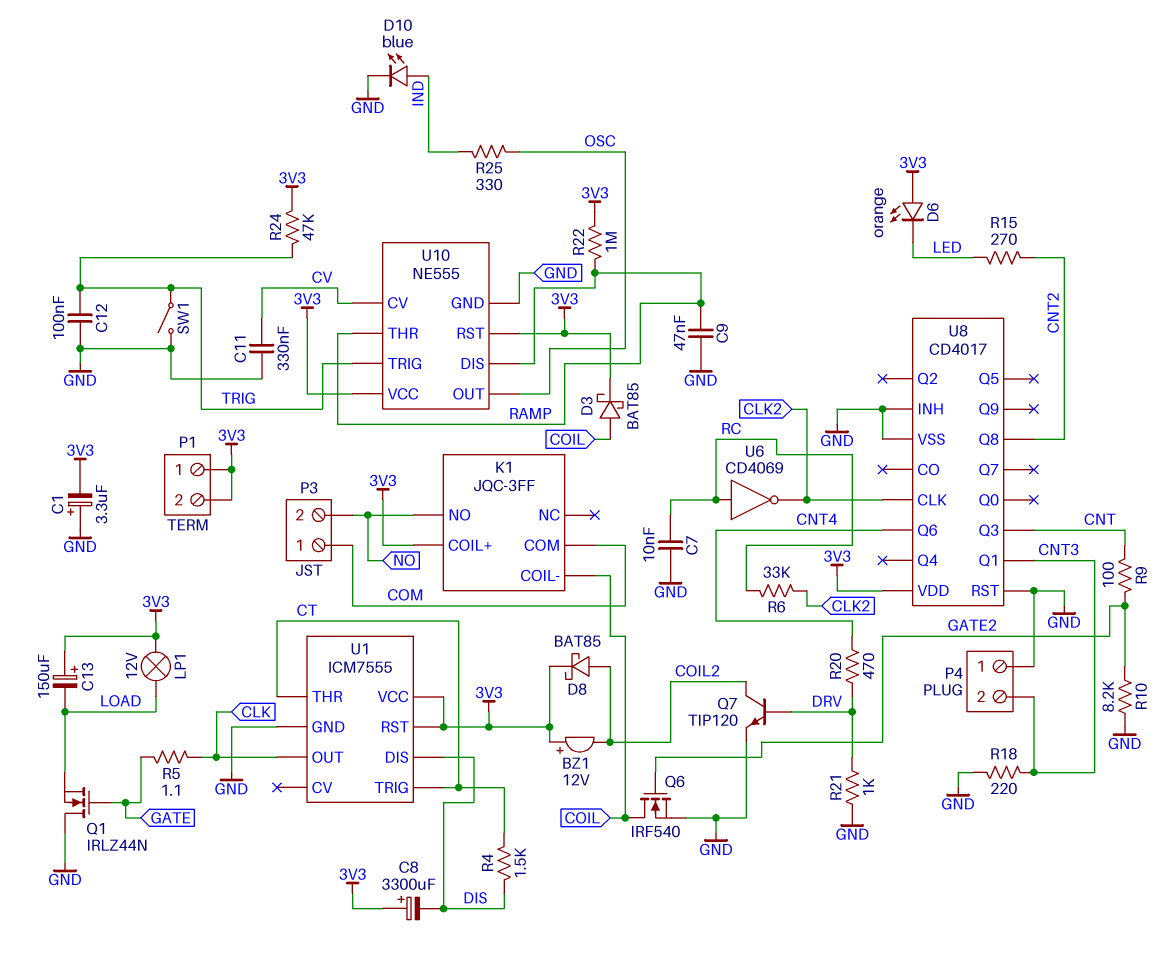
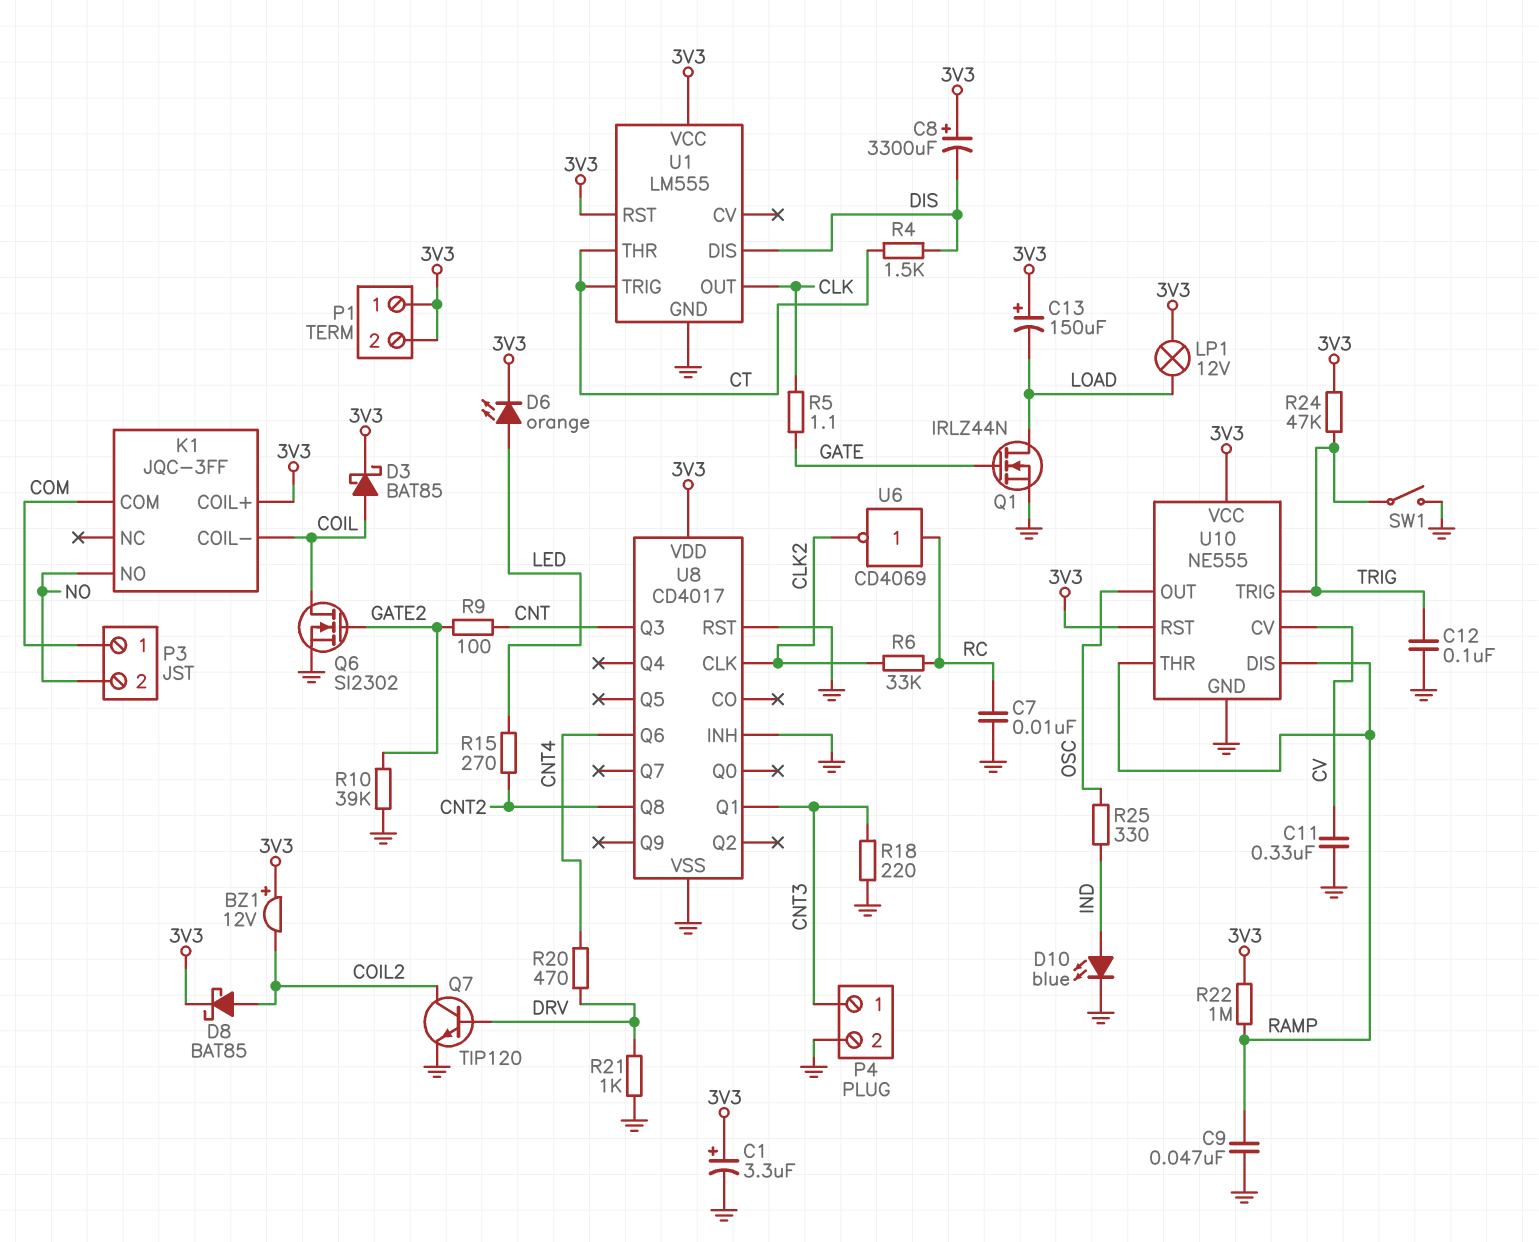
C1: 3.3uF (plus GND, minus 3V3) -> 3.3uF (plus 3V3, minus GND)
D6: LED orange (A 3V3, K LED) -> LED orange (A LED, K 3V3)
P4 pin 1: GND -> CNT3
P4 pin 2: CNT3 -> GND
Q1: NMOS IRLZ44N (G GATE, D GND, S LOAD) -> NMOS IRLZ44N (G GATE, D LOAD, S GND)
Q6: NMOS IRF540 (G GATE2, D COIL, S GND) -> NMOS SI2302 (G GATE2, D COIL, S GND)
R10: 8.2k (GATE2, GND) -> 39k (GATE2, GND)
U1: ICM7555 -> LM555

